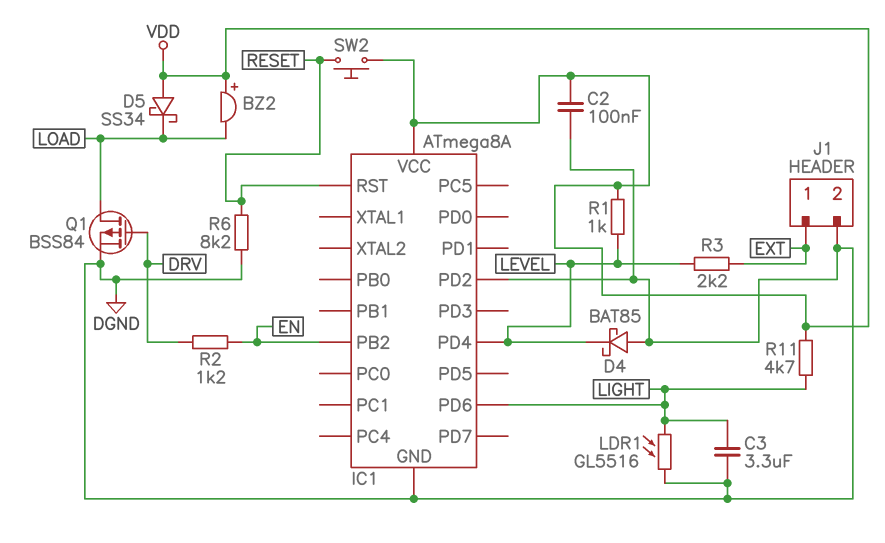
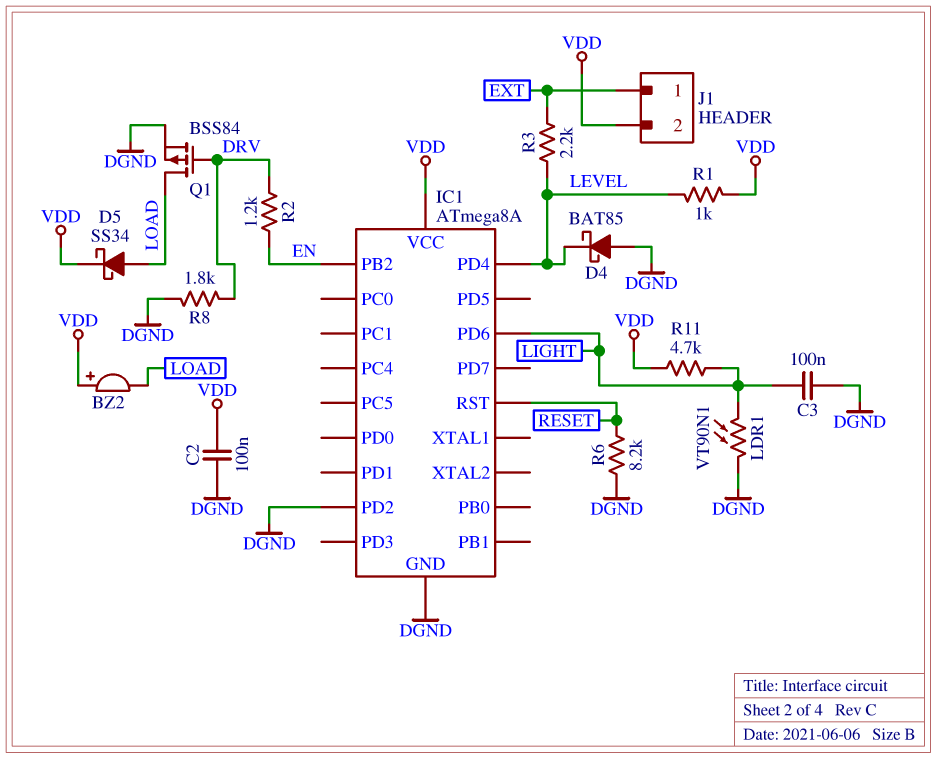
C3: 3.3uF (DGND, LIGHT) -> 100nF (DGND, LIGHT)
D5: schottky SS34 (A VDD, K LOAD) -> schottky SS34 (A LOAD, K VDD)
J1 pin 2: DGND -> VDD
LDR1: GL5516 (DGND, LIGHT) -> VT90N1 (DGND, LIGHT)
R8: none -> 1.8k (DGND, DRV)
SW2: button (RESET, VDD) -> none

